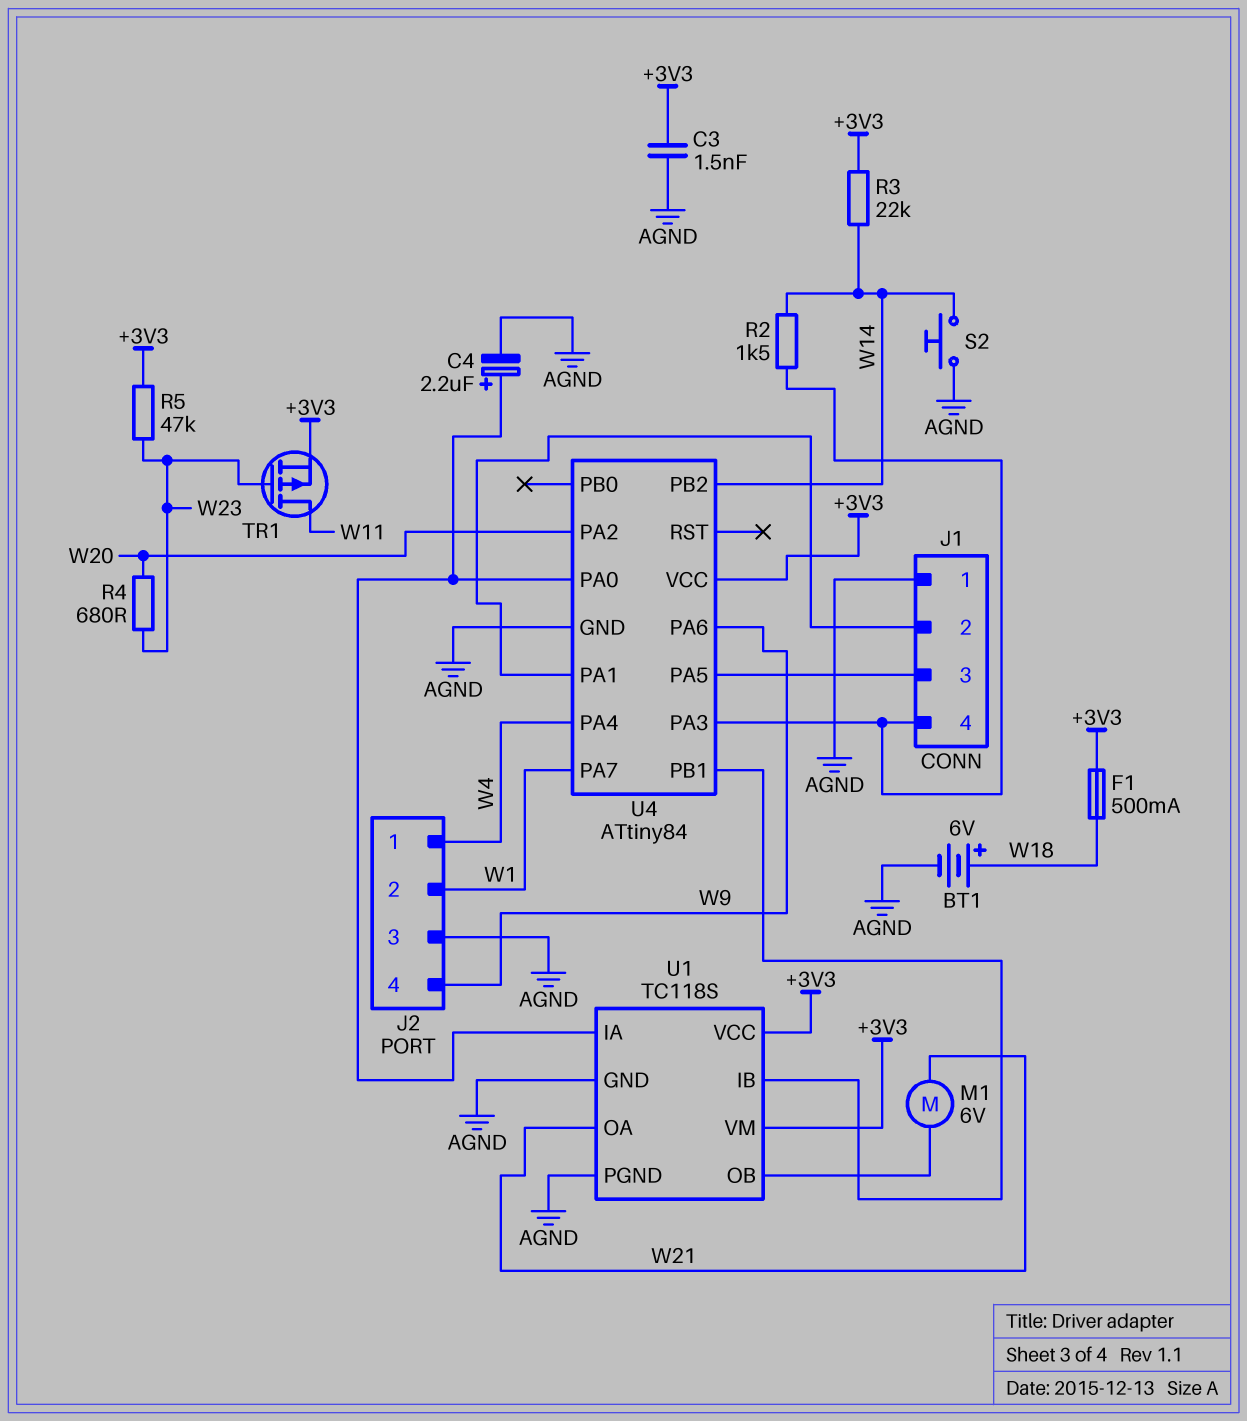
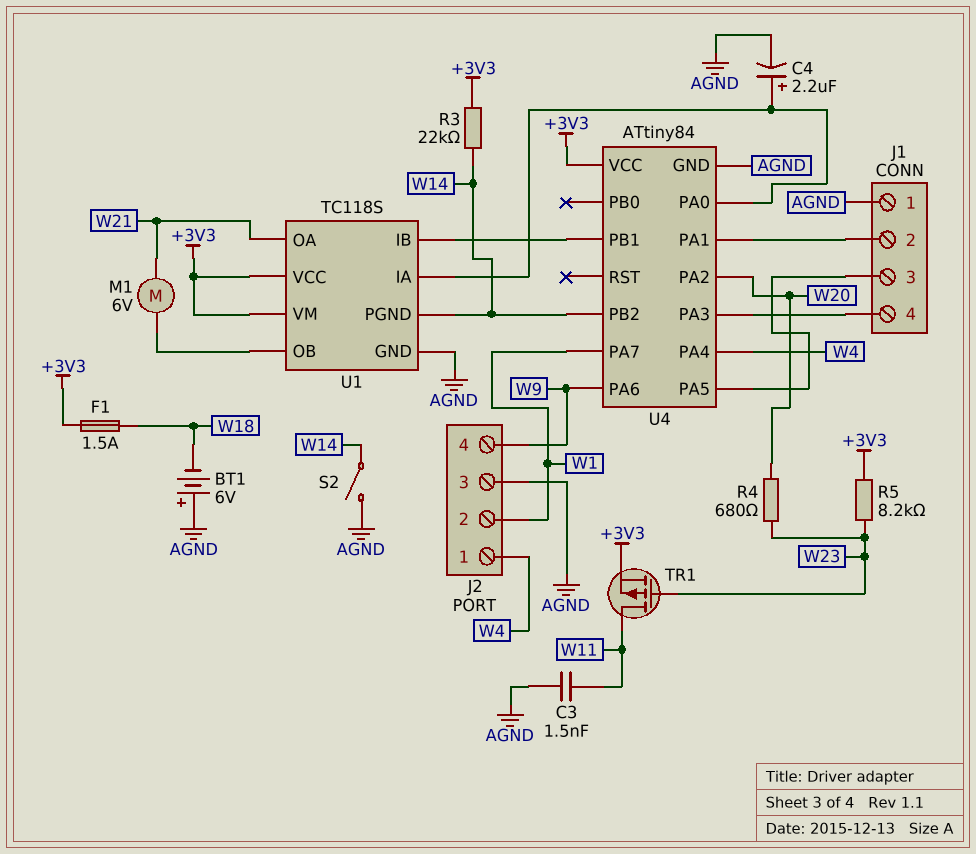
BT1: 6V (plus W18, minus AGND) -> 6V (plus AGND, minus W18)
C3: 1.5nF (+3V3, AGND) -> 1.5nF (AGND, W11)
F1: 500mA (+3V3, W18) -> 1.5A (+3V3, W18)
R2: 1.5k (J1/4, W14) -> none
R5: 47k (+3V3, W23) -> 8.2k (+3V3, W23)
S2: button (AGND, W14) -> switch (AGND, W14)
U1 pin PGND: AGND -> W14

